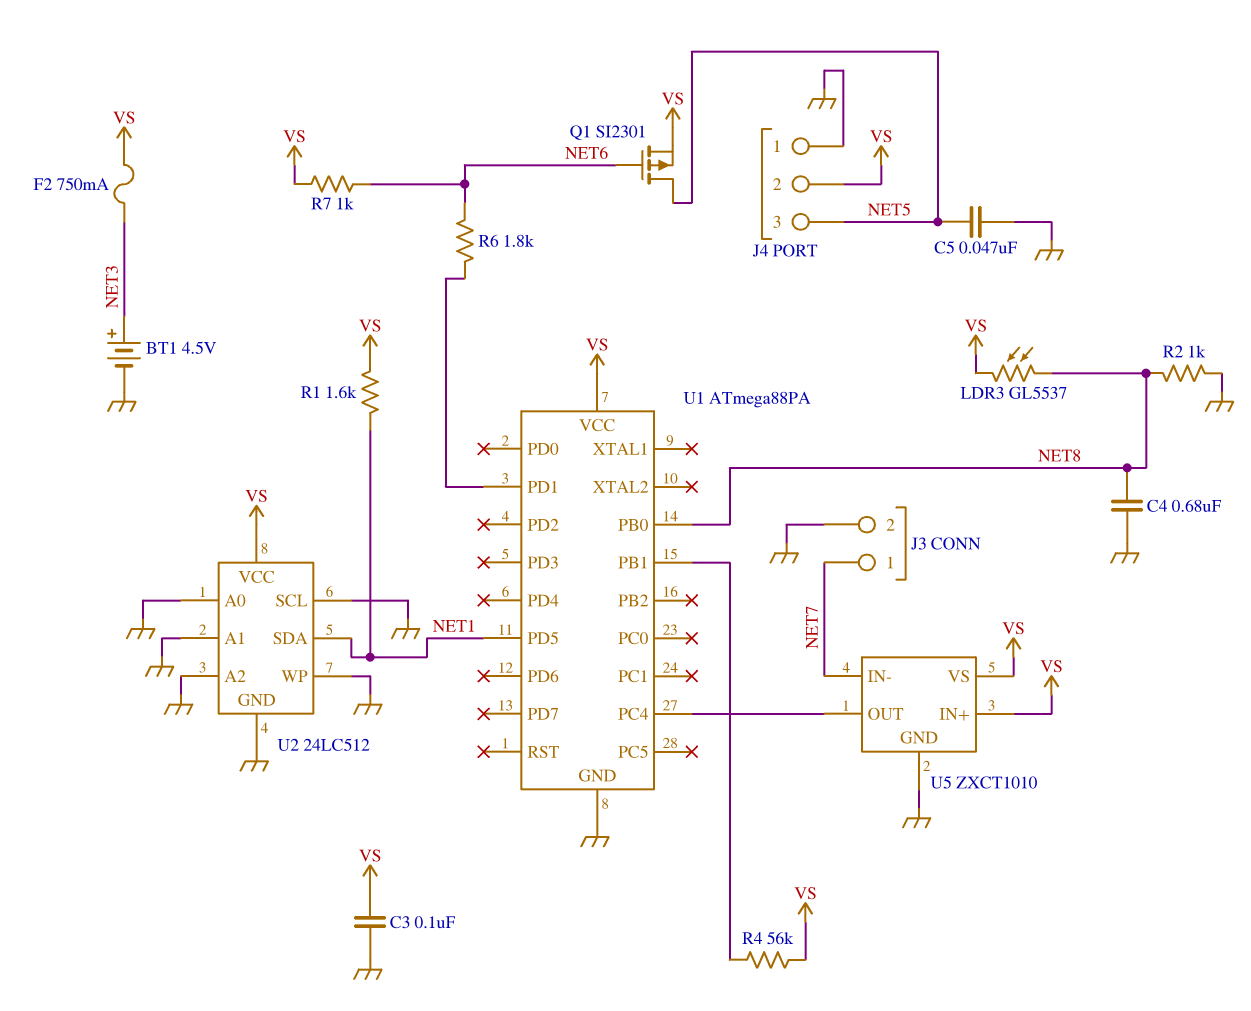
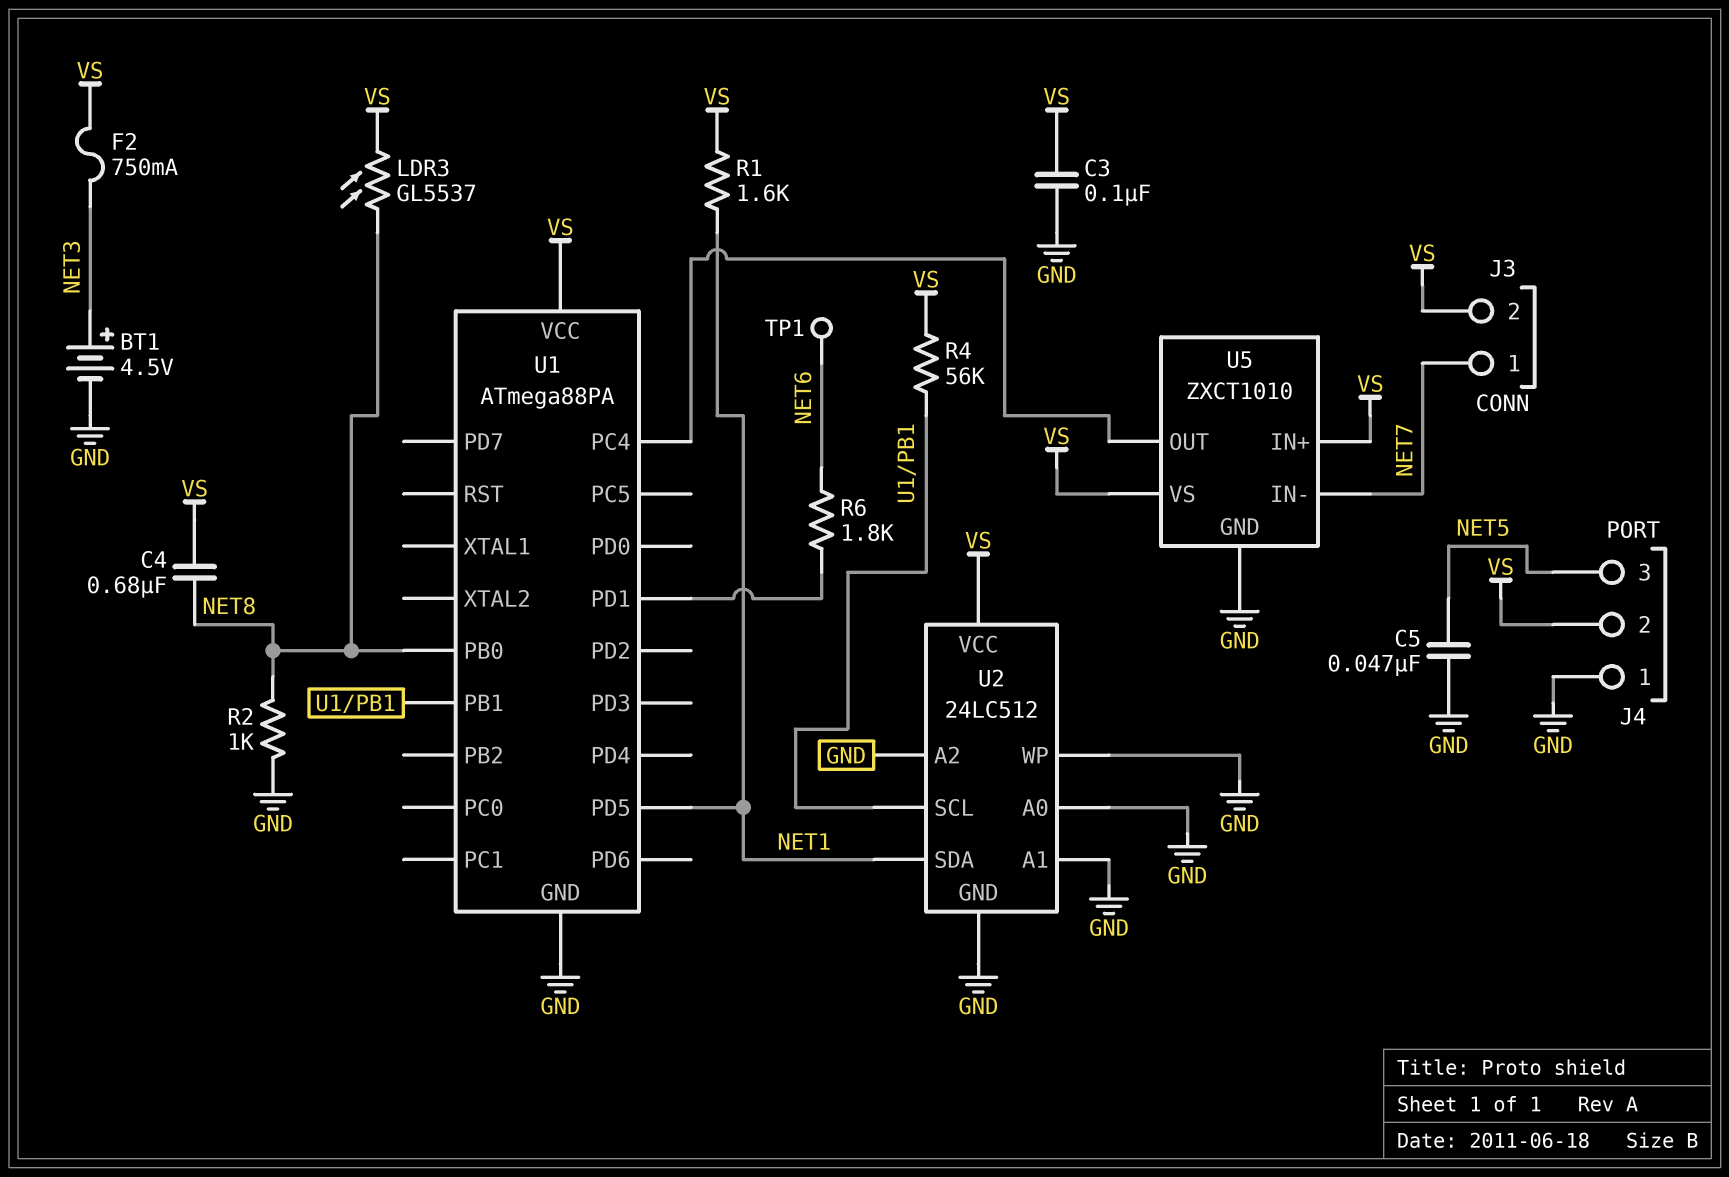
C4: 680nF (GND, NET8) -> 680nF (NET8, VS)
J3 pin 2: GND -> VS
Q1: PMOS SI2301 (G NET6, D NET5, S VS) -> none
R7: 1k (NET6, VS) -> none
TP1: none -> test point (NET6)
U2 pin SCL: GND -> U1/PB1

